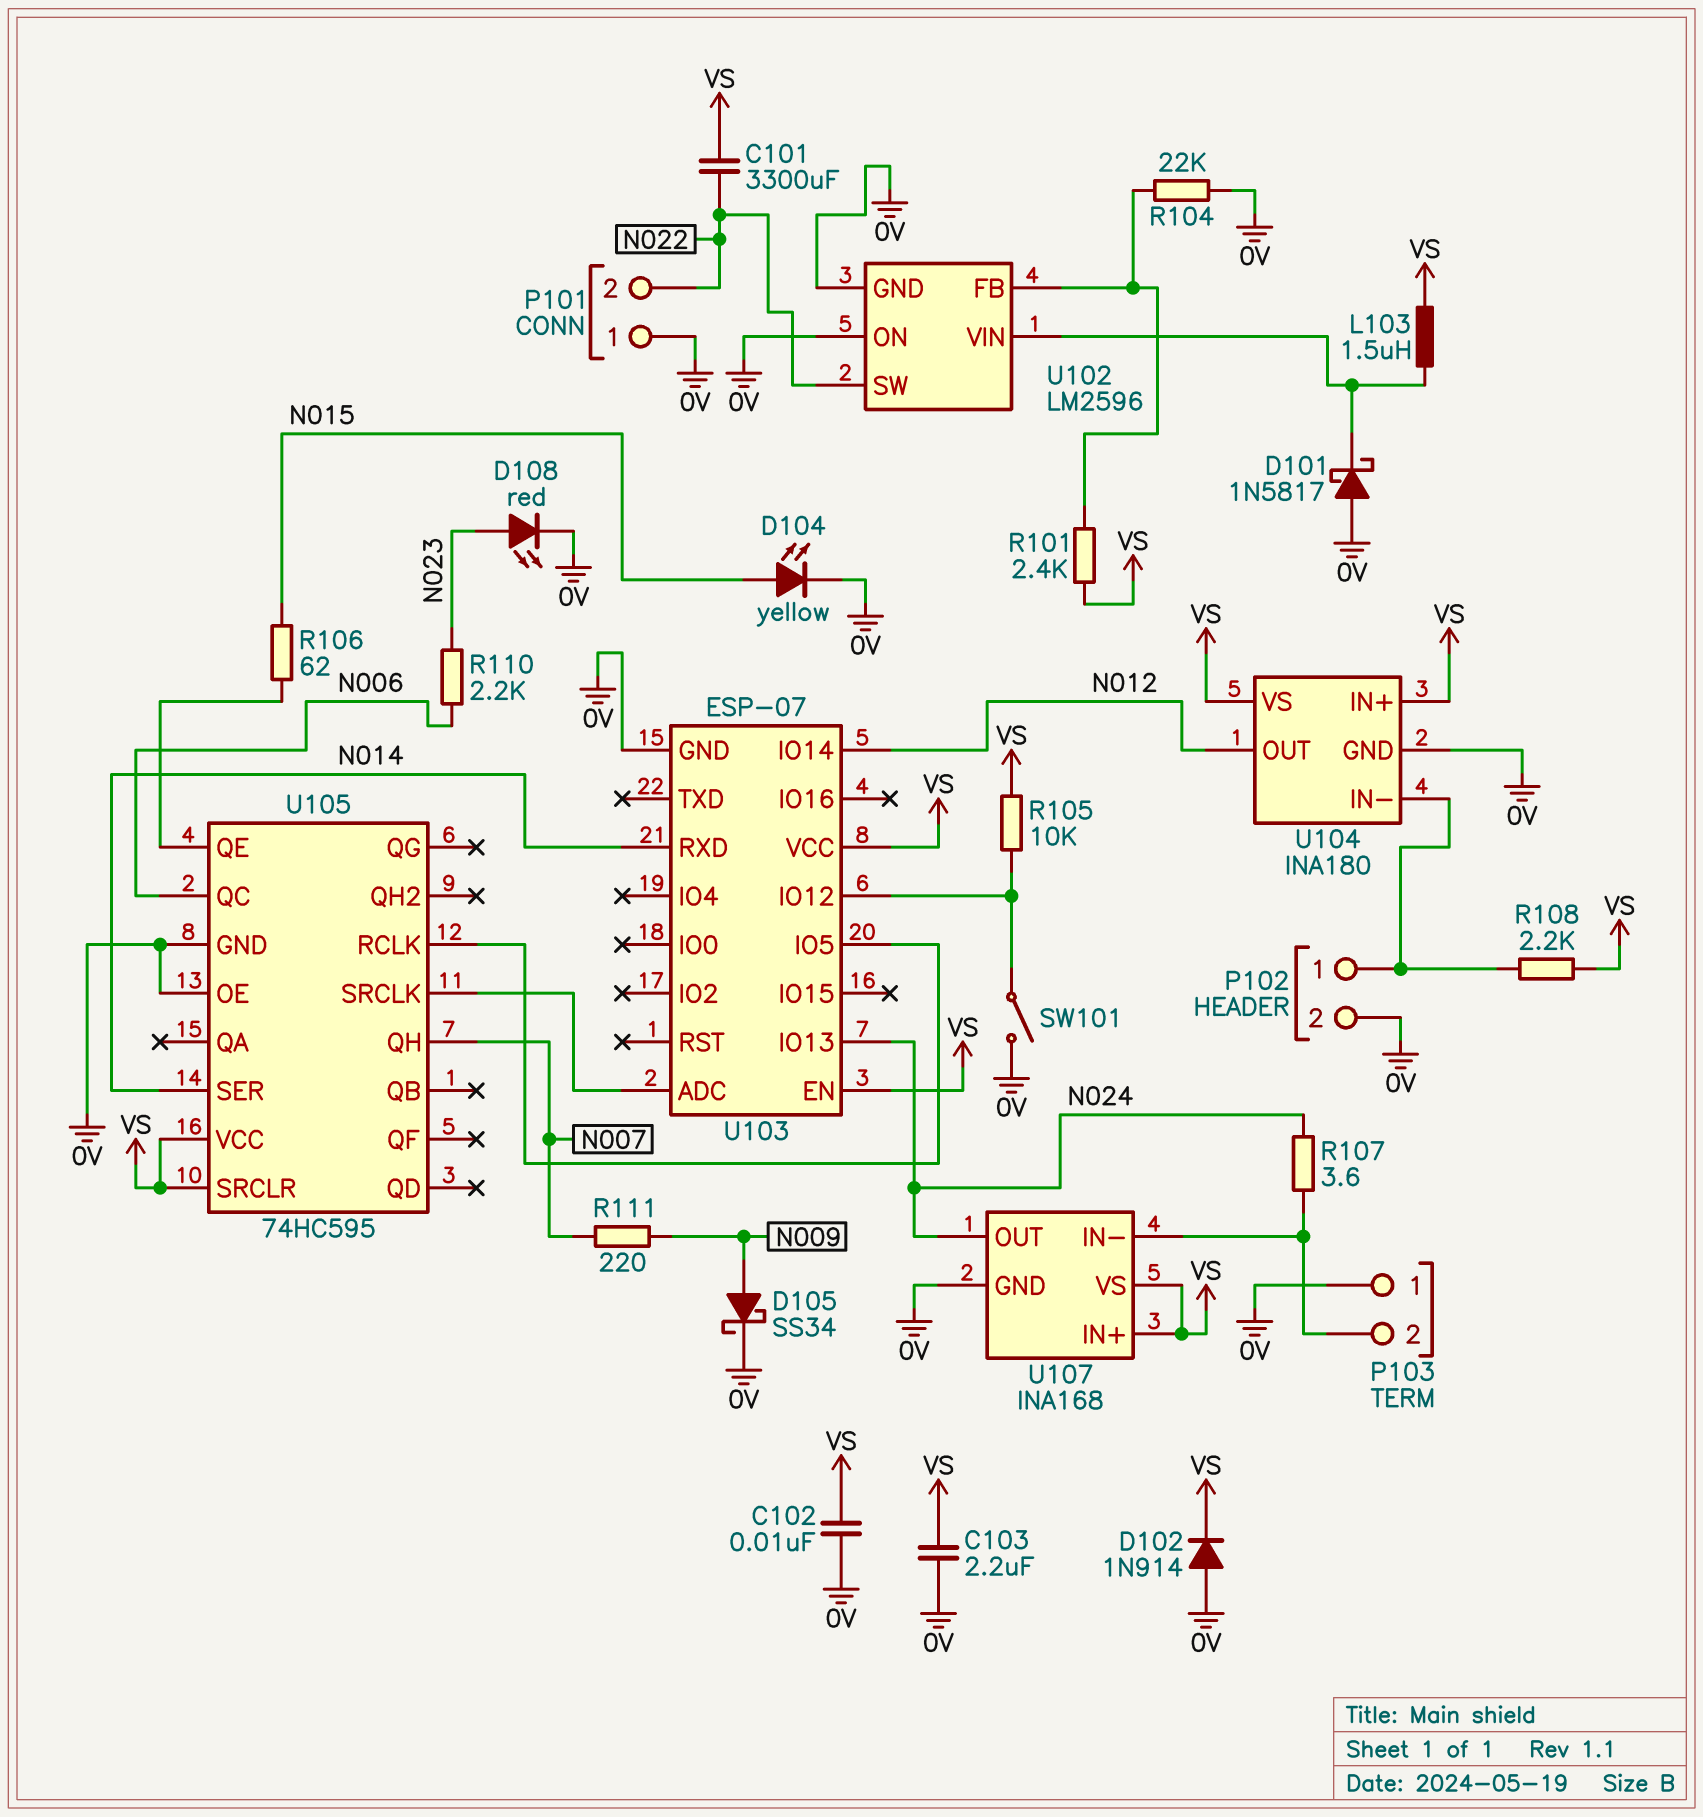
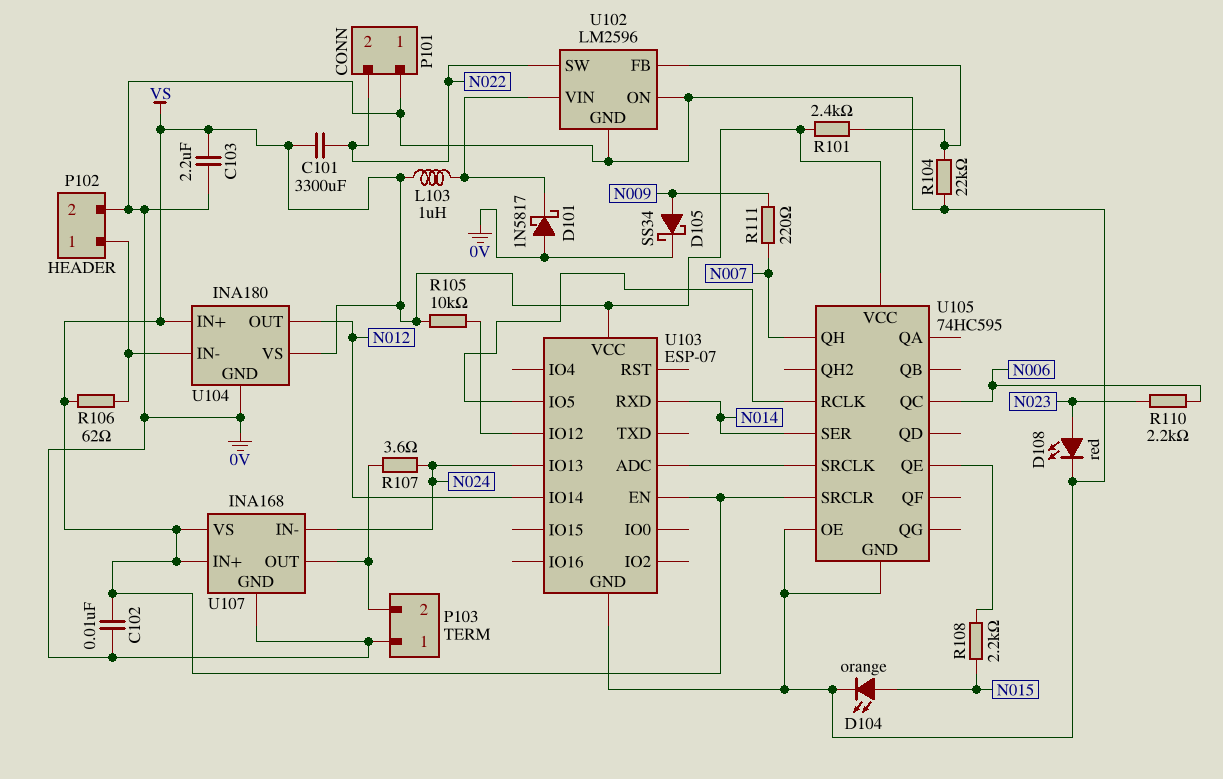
D102: diode 1N914 (A 0V, K VS) -> none
D104: LED yellow (A N015, K 0V) -> LED orange (A N015, K 0V)
L103: 1.5uH (U102/VIN, VS) -> 1uH (U102/VIN, VS)
R106: 62 (N015, U105/QE) -> 62 (P102/1, VS)
R108: 2.2k (P102/1, VS) -> 2.2k (N015, U105/QE)
SW101: switch (0V, U103/IO12) -> none
U107 pin IN-: P103/2 -> N024
U107 pin OUT: N024 -> P103/2

